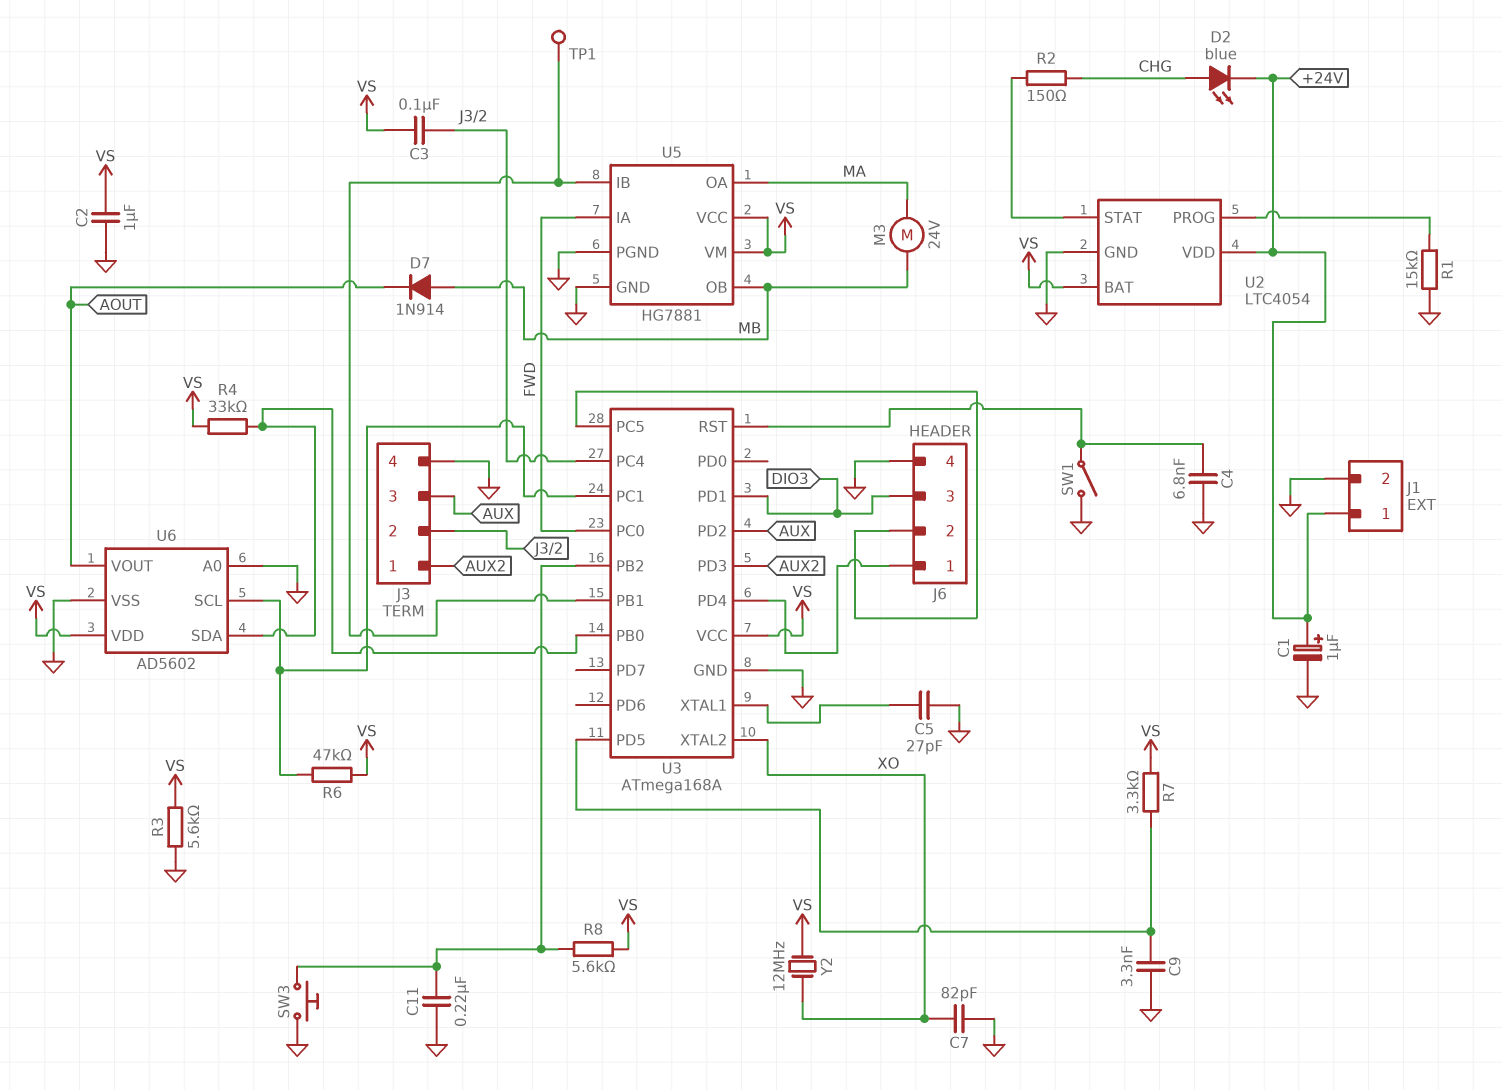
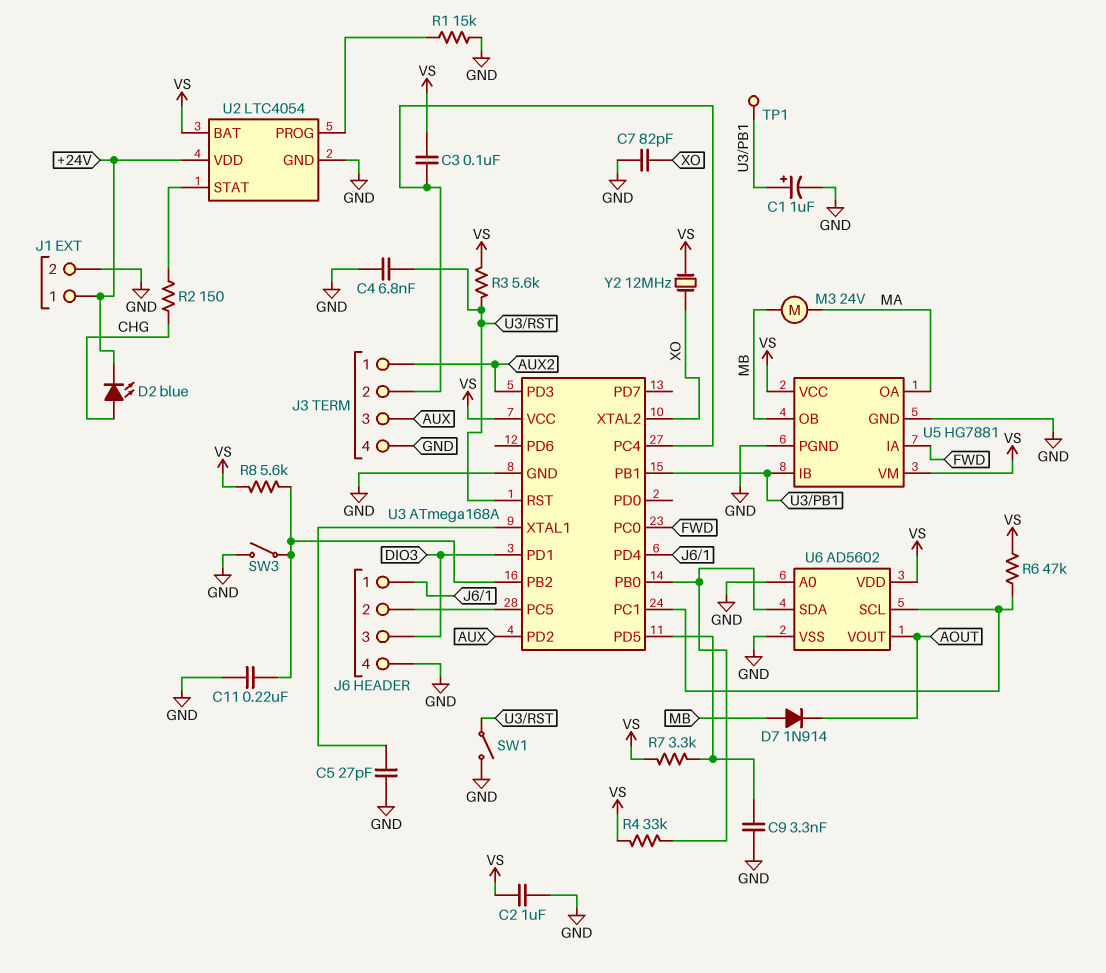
C1: 1uF (plus +24V, minus GND) -> 1uF (plus U3/PB1, minus GND)
R3: 5.6k (GND, VS) -> 5.6k (U3/RST, VS)
SW3: button (GND, U3/PB2) -> switch (GND, U3/PB2)

